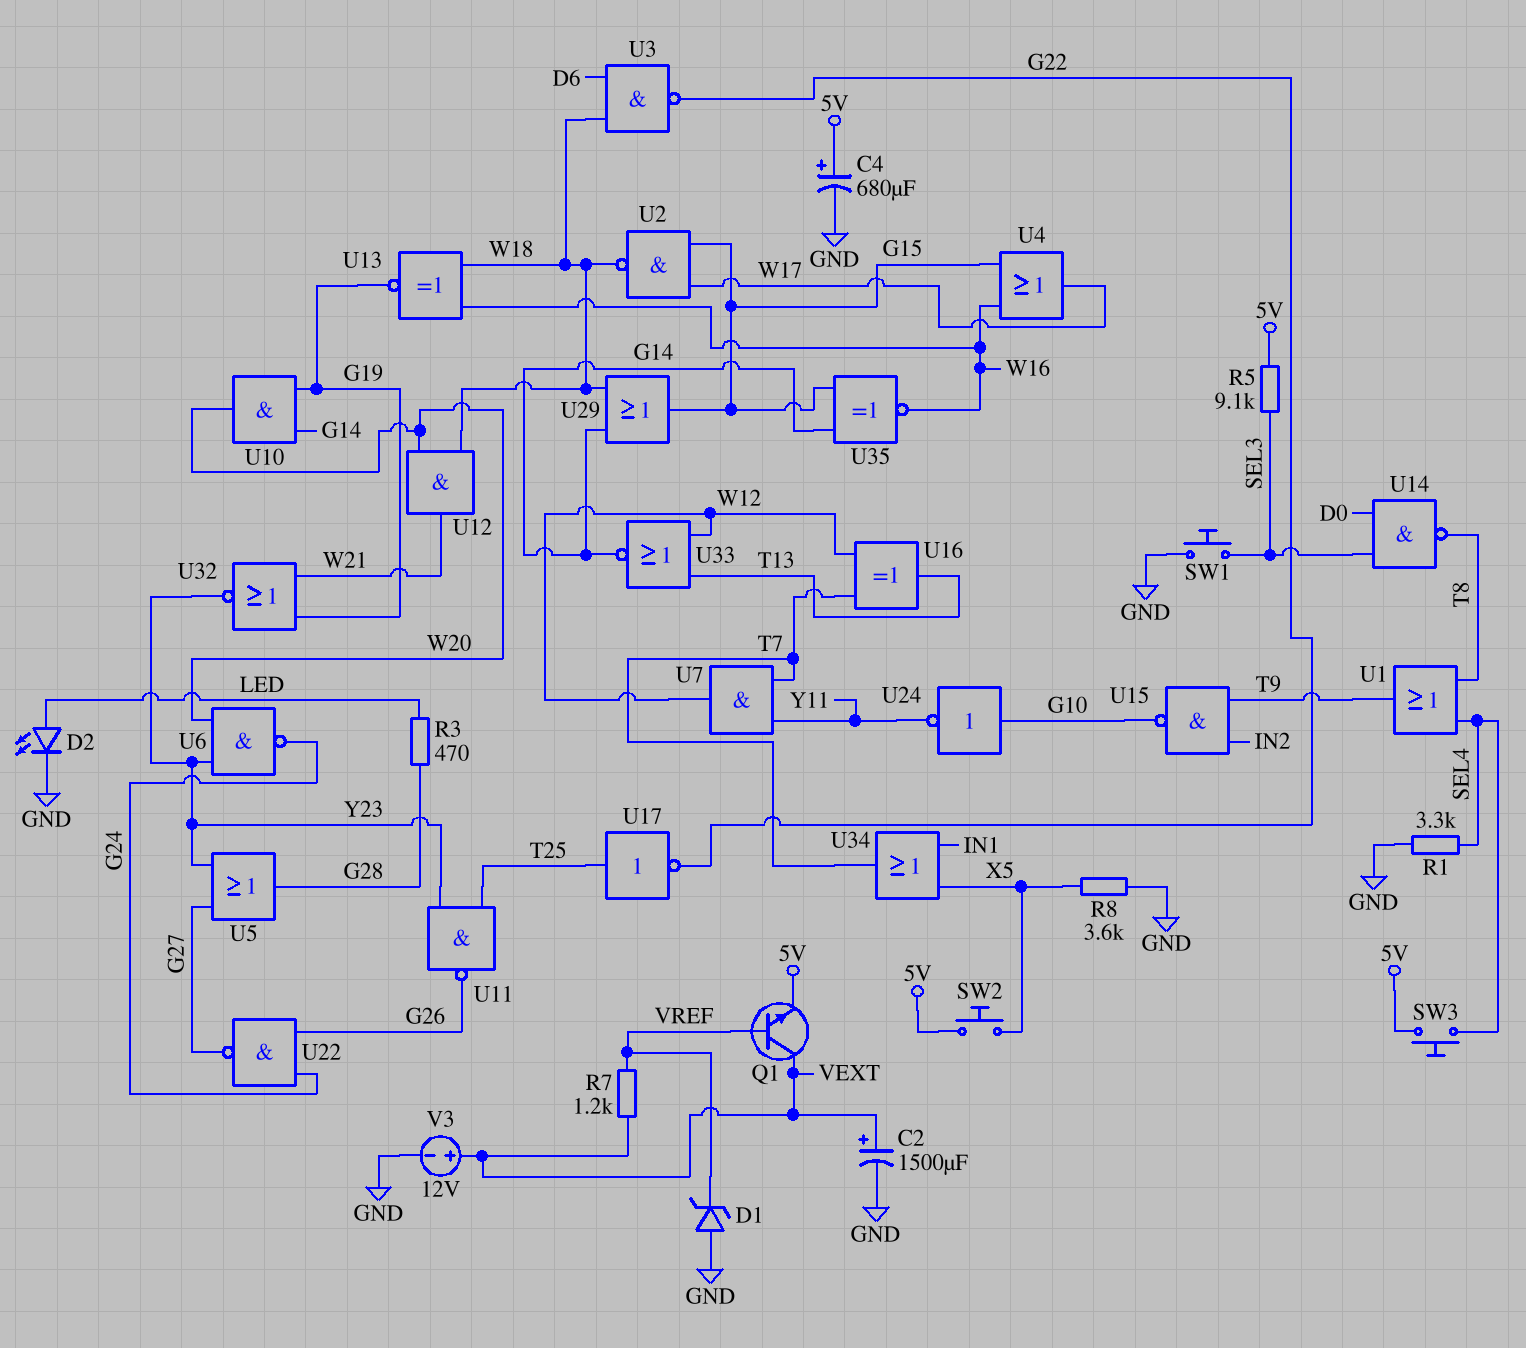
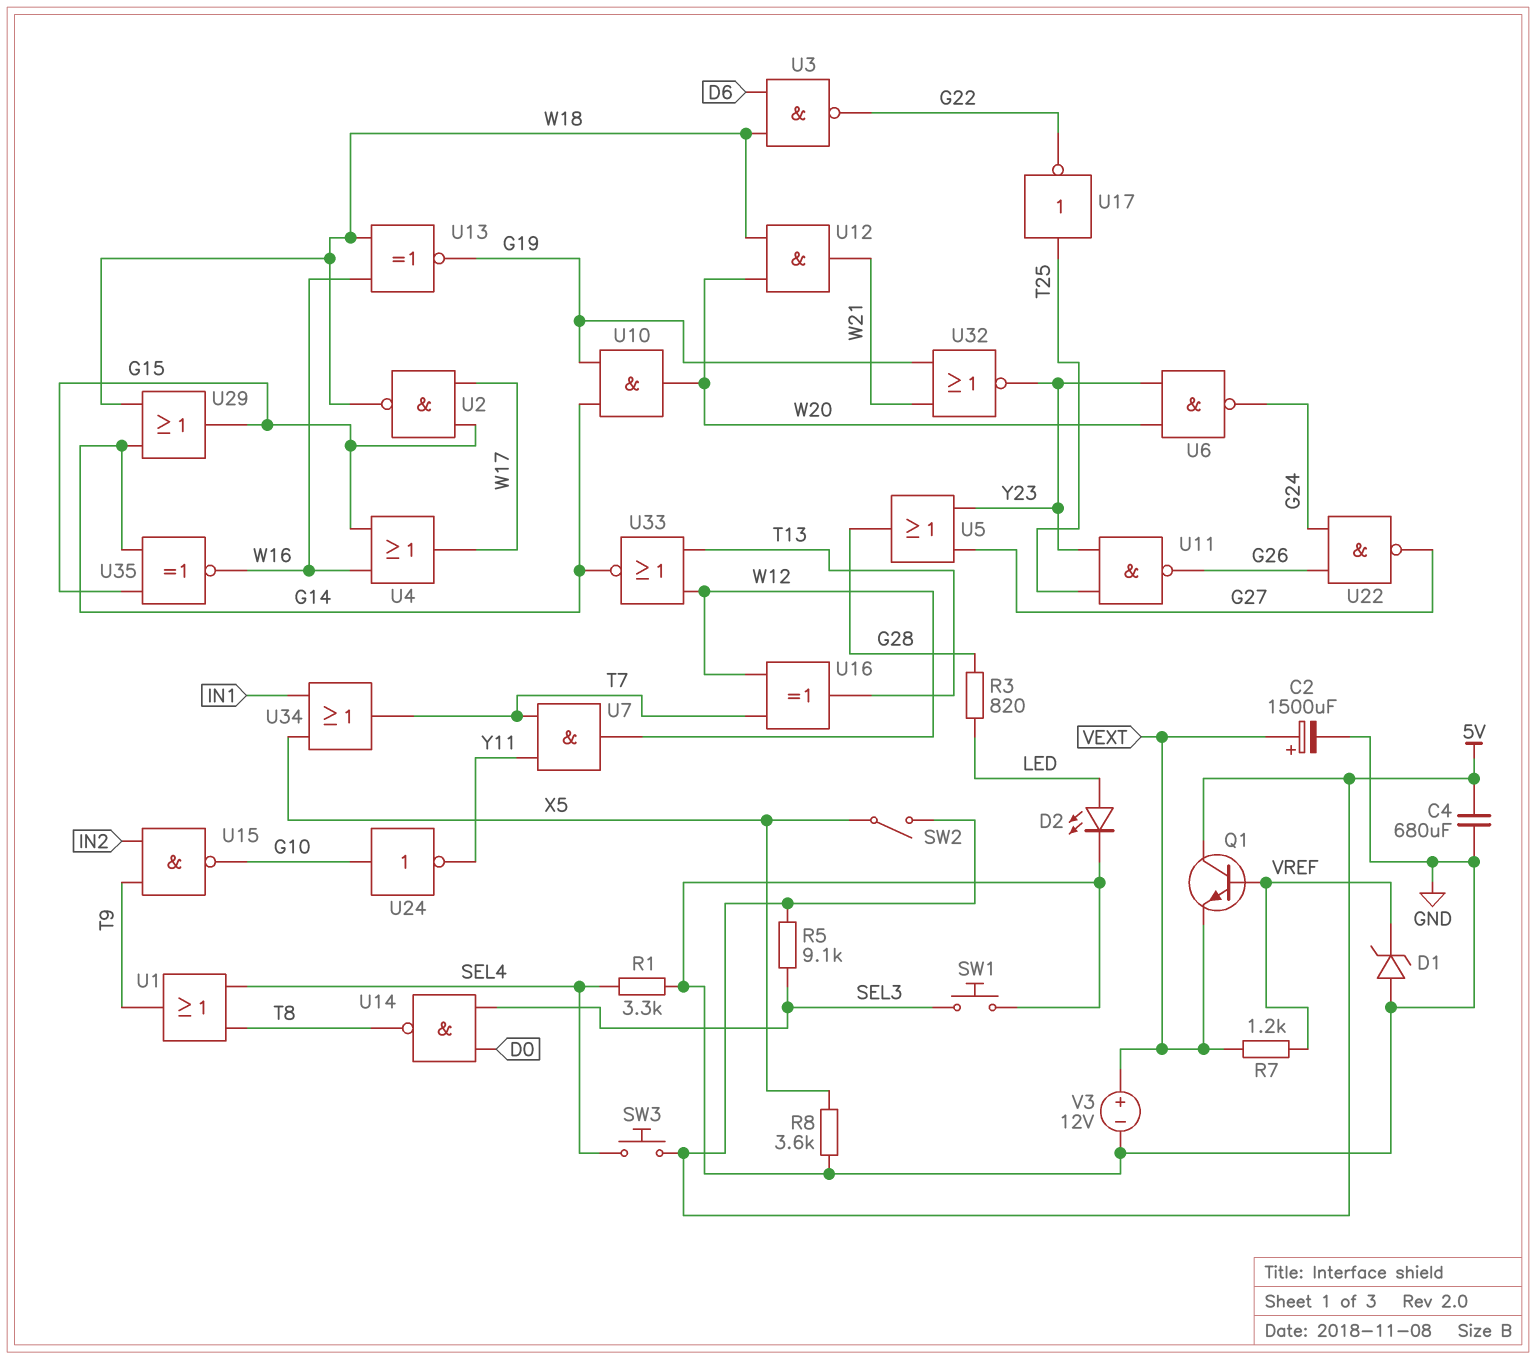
C4: 680uF (plus 5V, minus GND) -> 680uF (5V, GND)
Q1: NPN (B VREF, C VEXT, E 5V) -> NPN (B VREF, C 5V, E VEXT)
R3: 470 (G28, LED) -> 820 (G28, LED)
SW2: button (5V, X5) -> switch (5V, X5)

